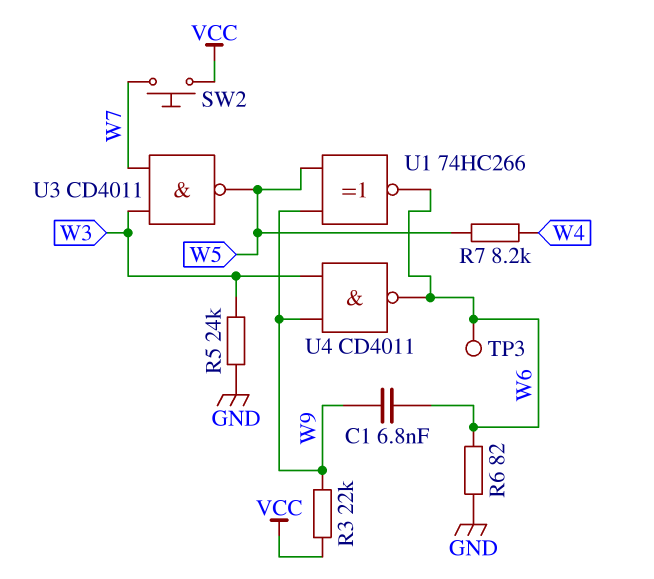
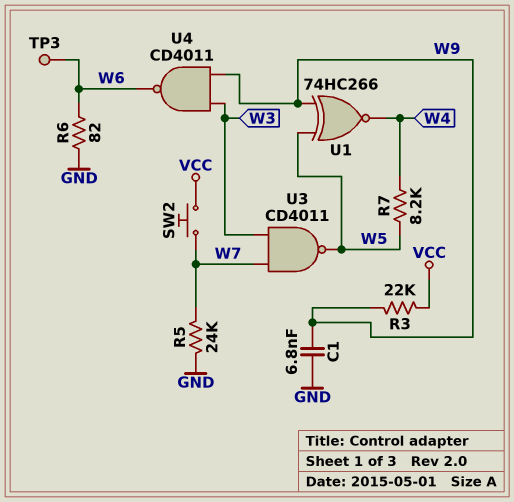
C1: 6.8nF (W6, W9) -> 6.8nF (GND, W9)
R5: 24k (GND, W3) -> 24k (GND, W7)
U1: XNOR 74HC266 (in W5, in W9, out W6) -> XNOR 74HC266 (in W5, in W9, out W4)

